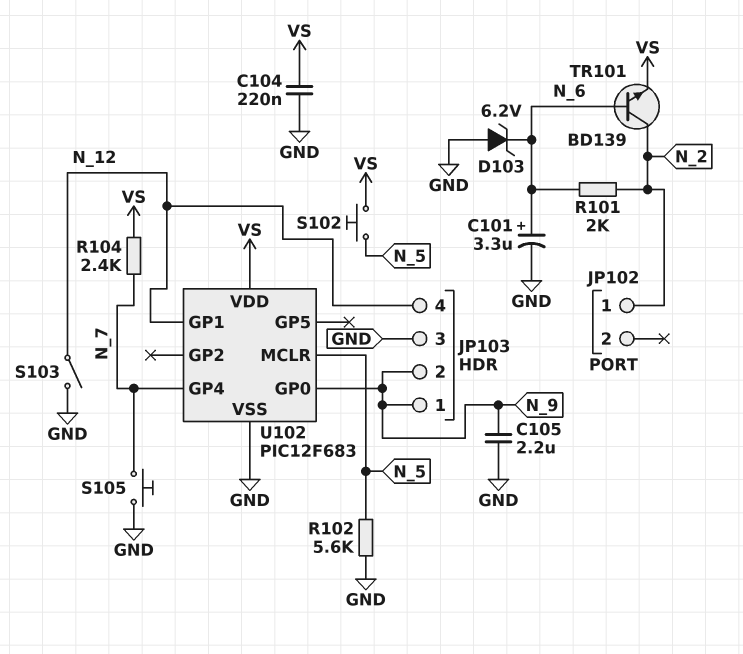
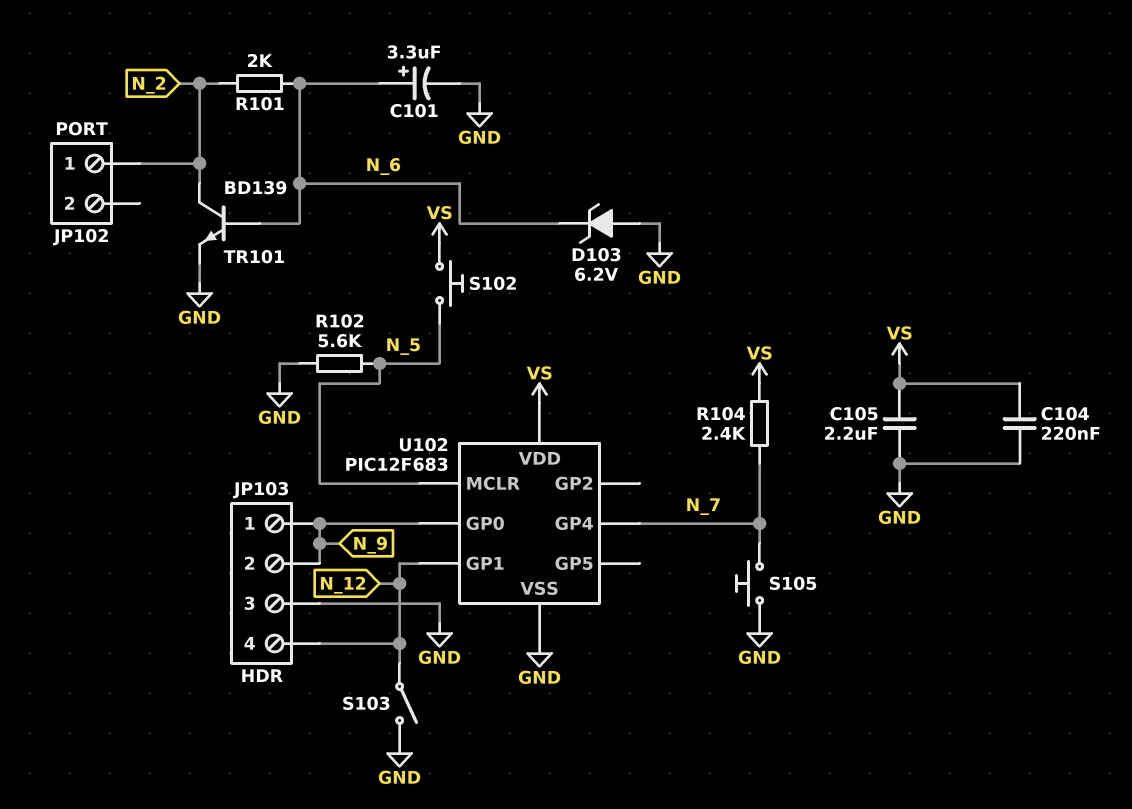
C105: 2.2uF (GND, N_9) -> 2.2uF (GND, VS)
TR101: NPN BD139 (B N_6, C N_2, E VS) -> NPN BD139 (B N_6, C N_2, E GND)

